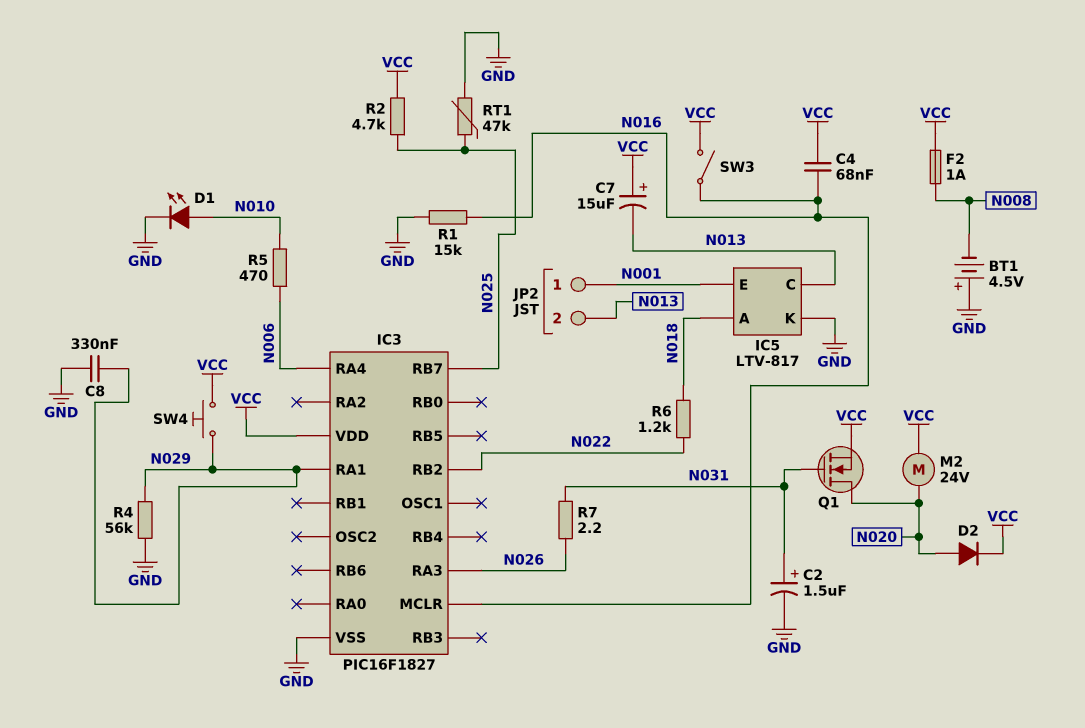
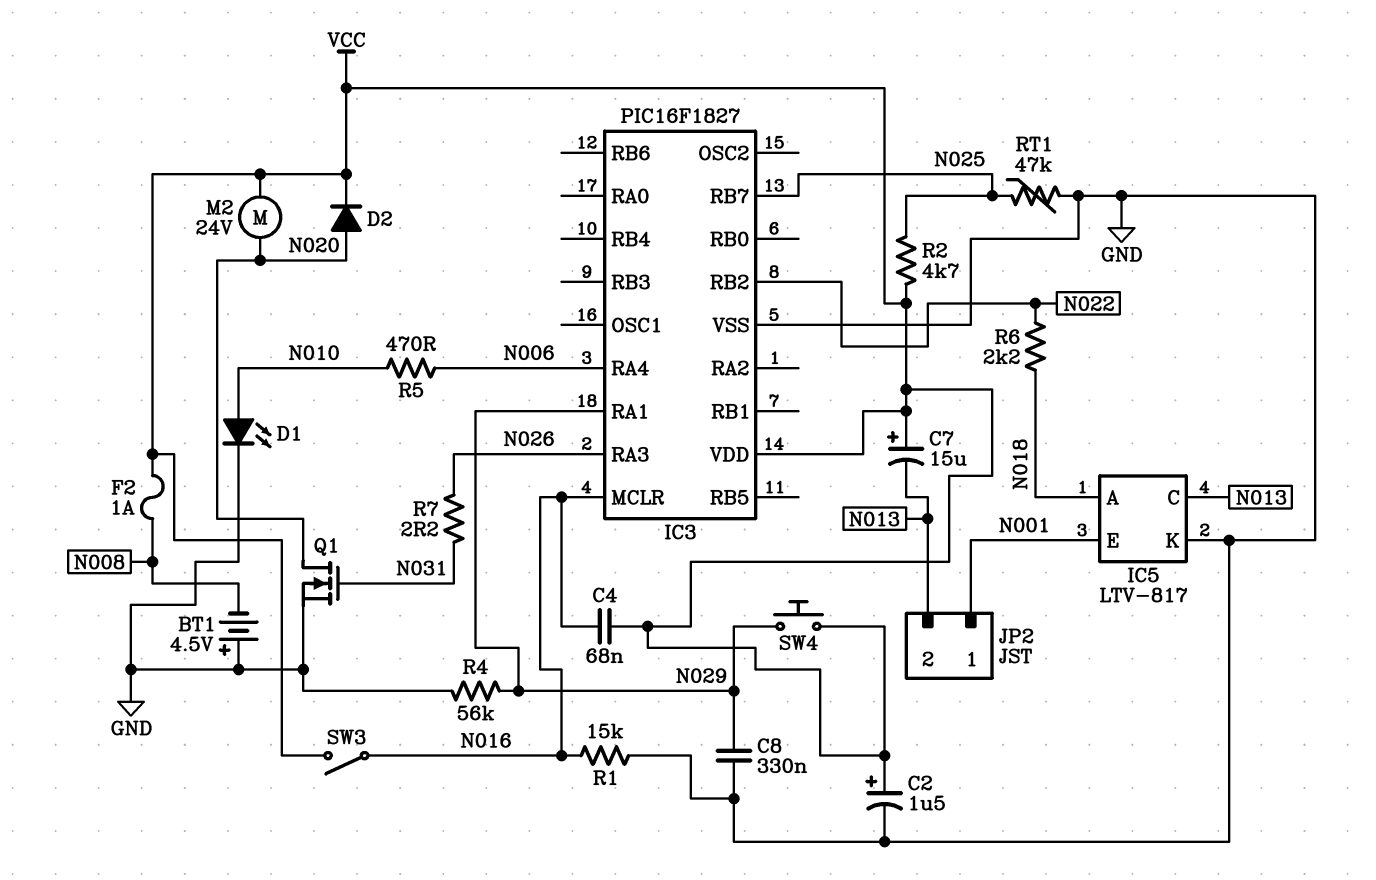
C2: 1.5uF (plus N031, minus GND) -> 1.5uF (plus VCC, minus GND)
Q1: NMOS (G N031, D N020, S VCC) -> NMOS (G N031, D N020, S GND)
R6: 1.2k (N018, N022) -> 2.2k (N018, N022)

